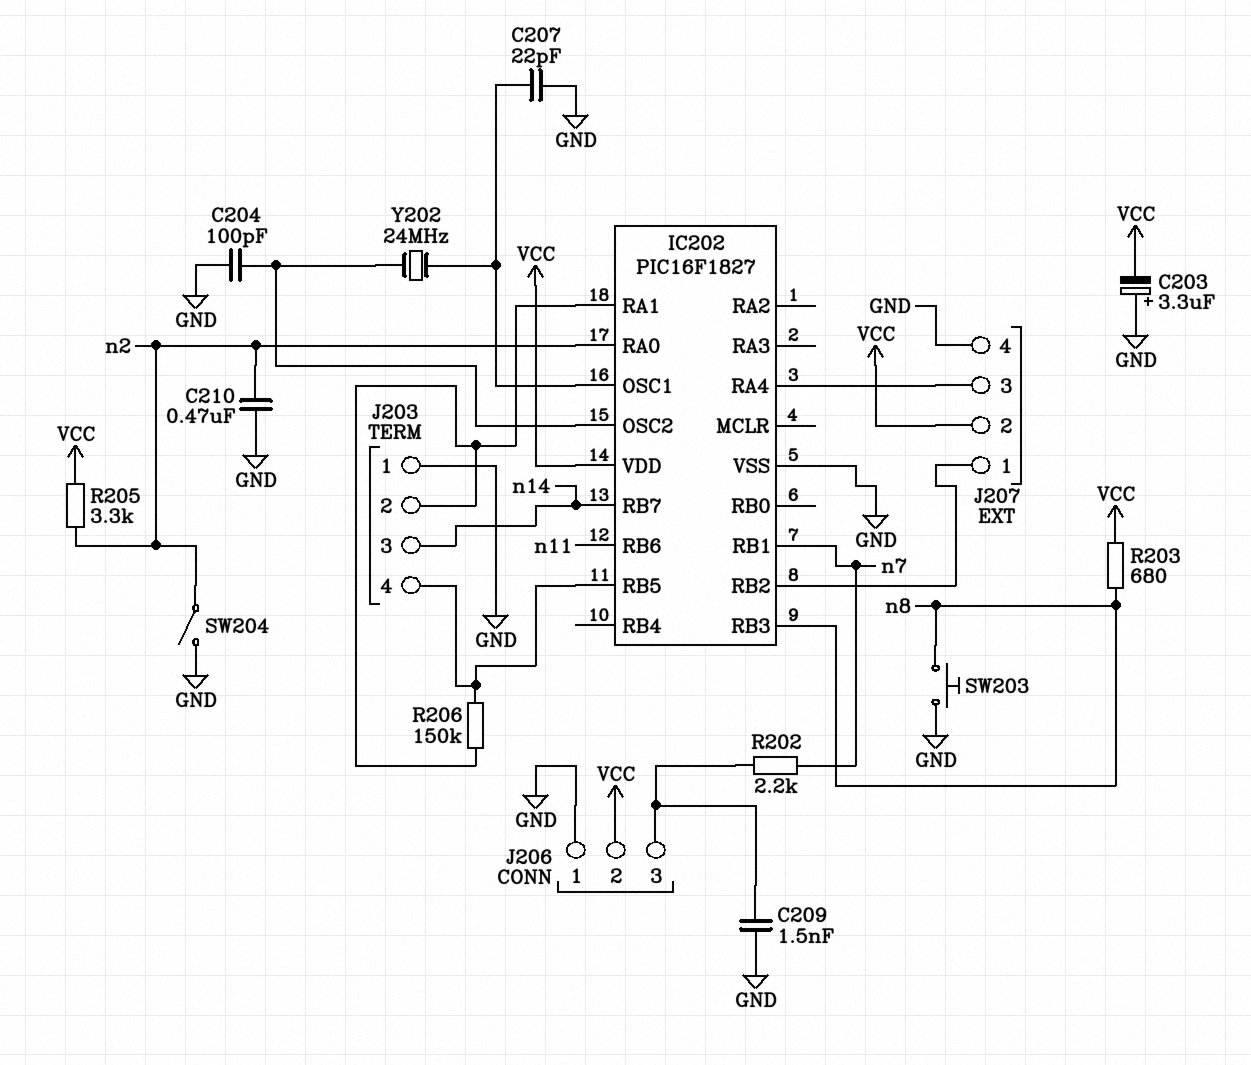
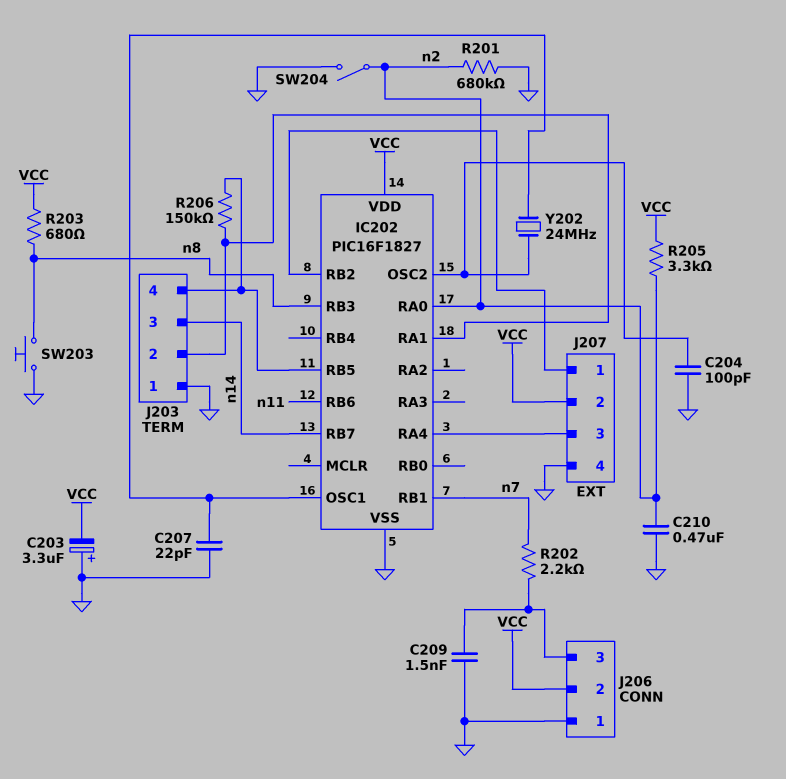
R201: none -> 680k (GND, n2)

